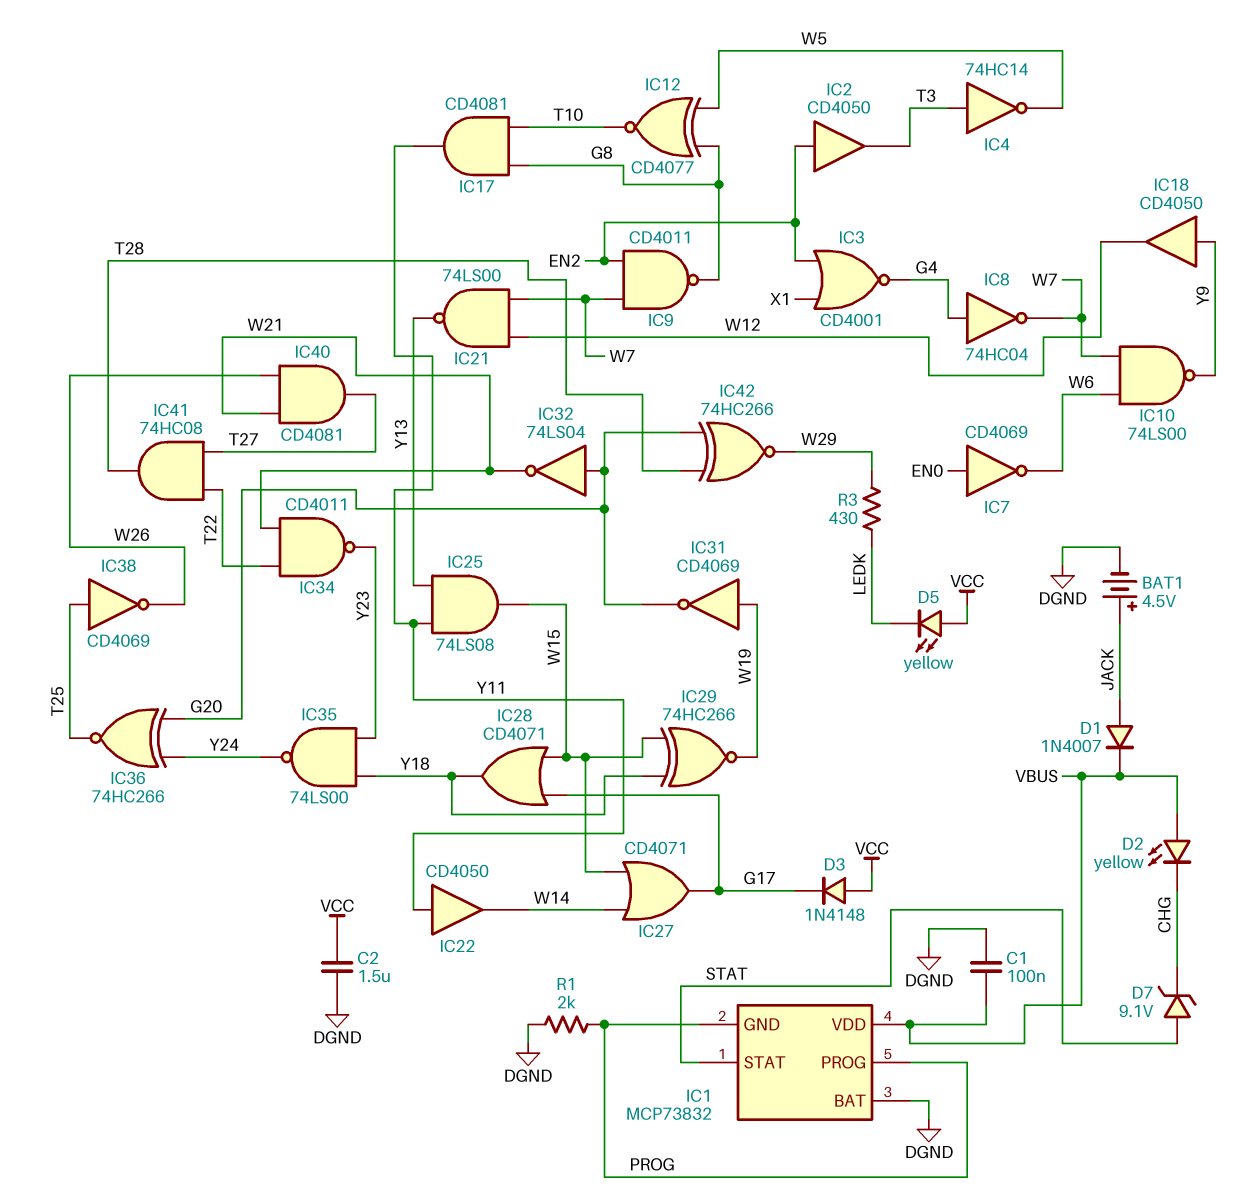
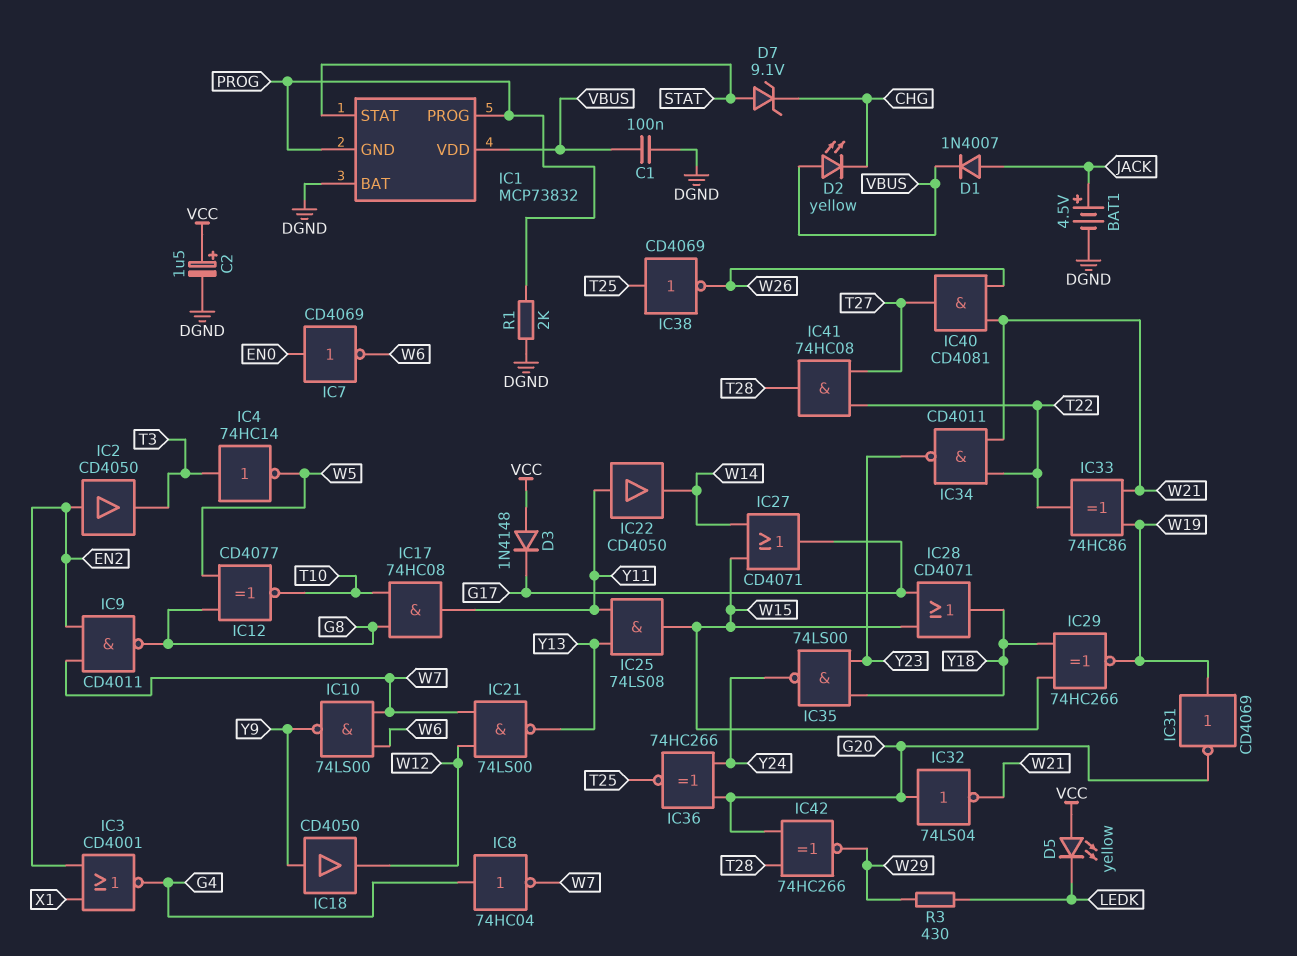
C2: 1.5uF (DGND, VCC) -> 1.5uF (plus VCC, minus DGND)
IC17: AND CD4081 (in G8, in T10, out Y11) -> AND 74HC08 (in G8, in T10, out Y11)
IC33: none -> XOR 74HC86 (in W19, in W21, out T22)

